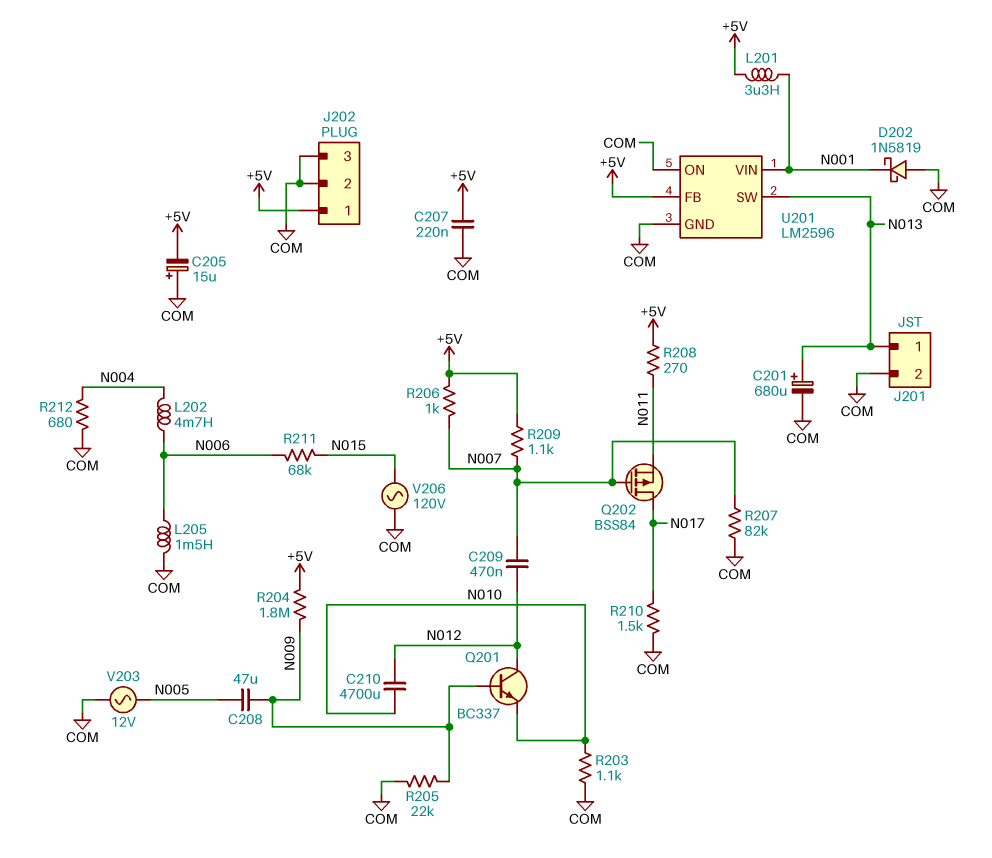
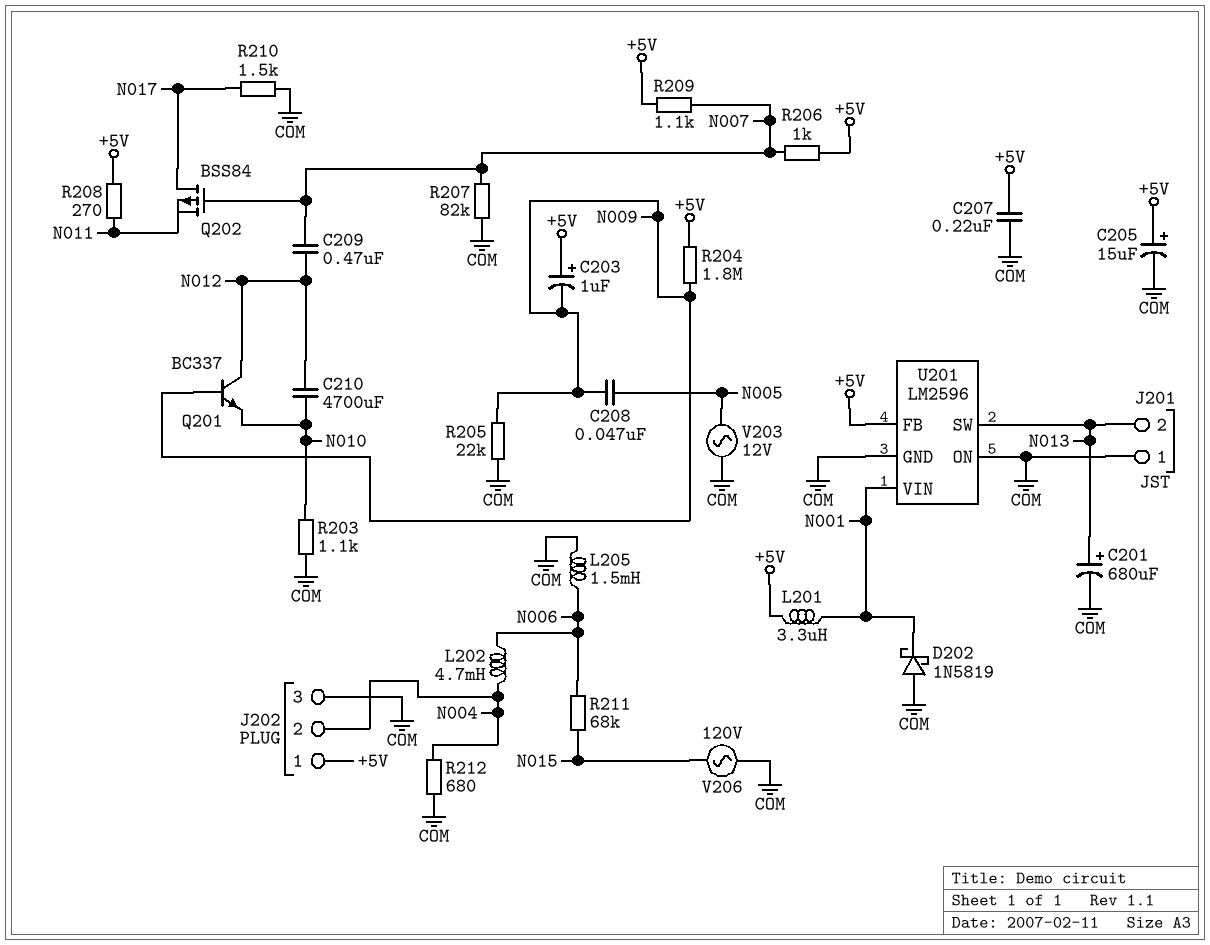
C203: none -> 1uF (plus +5V, minus N009)
C205: 15uF (plus COM, minus +5V) -> 15uF (plus +5V, minus COM)
C208: 47uF (N005, N009) -> 47nF (N005, N009)
J201 pin 1: N013 -> COM
J201 pin 2: COM -> N013
J202 pin 2: COM -> N004

